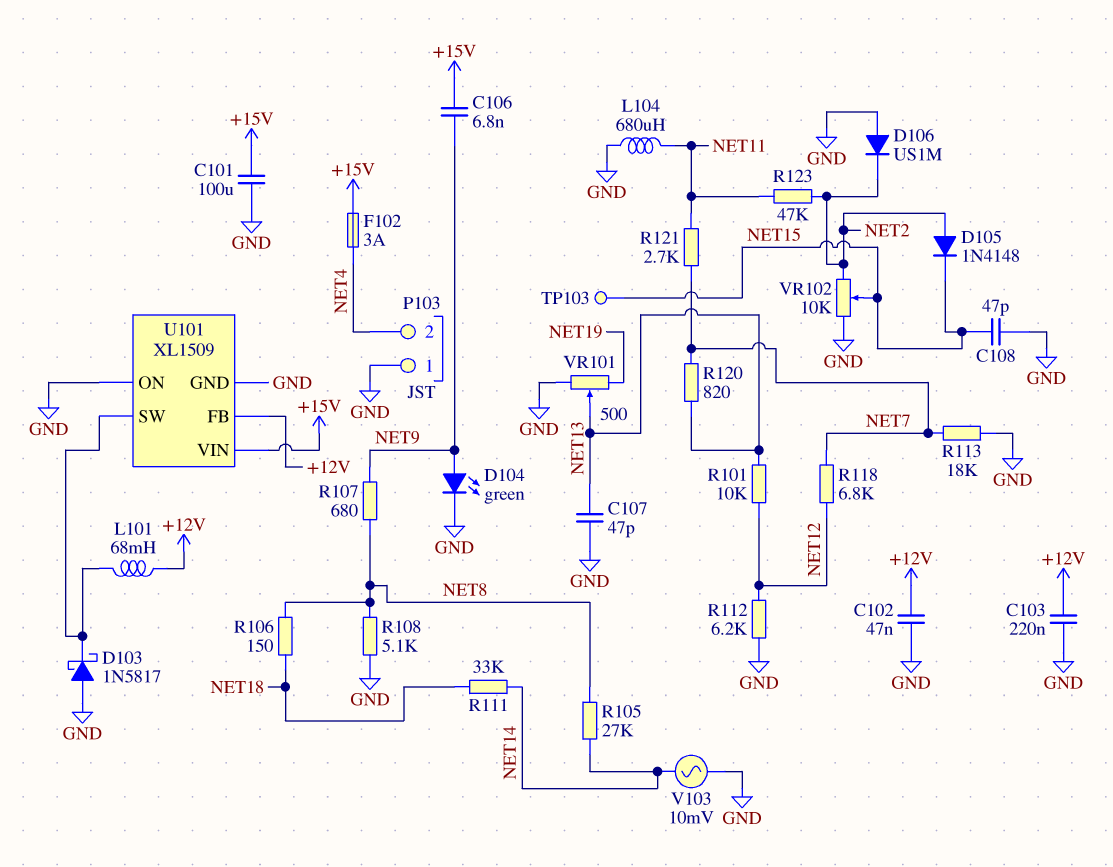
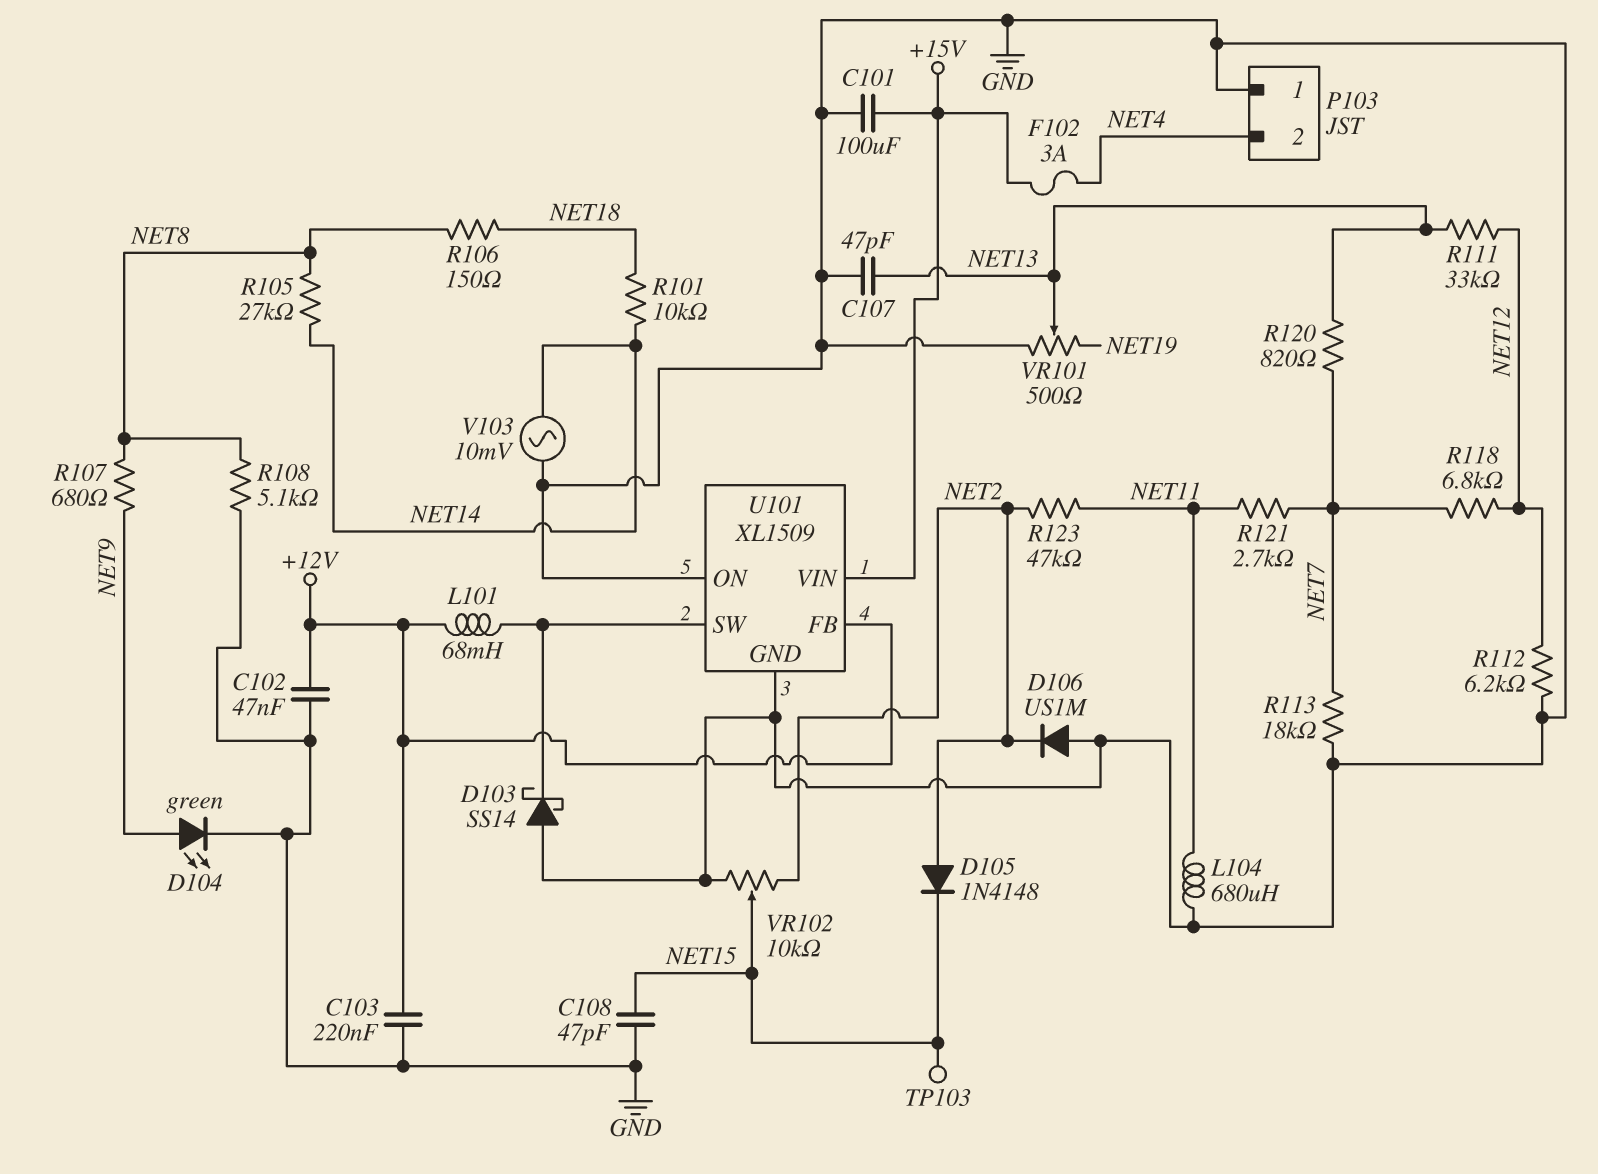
C106: 6.8nF (+15V, NET9) -> none
D103: schottky 1N5817 (A GND, K U101/SW) -> schottky SS14 (A GND, K U101/SW)
R101: 10k (NET12, NET13) -> 10k (NET14, NET18)
R111: 33k (NET14, NET18) -> 33k (NET12, NET13)

